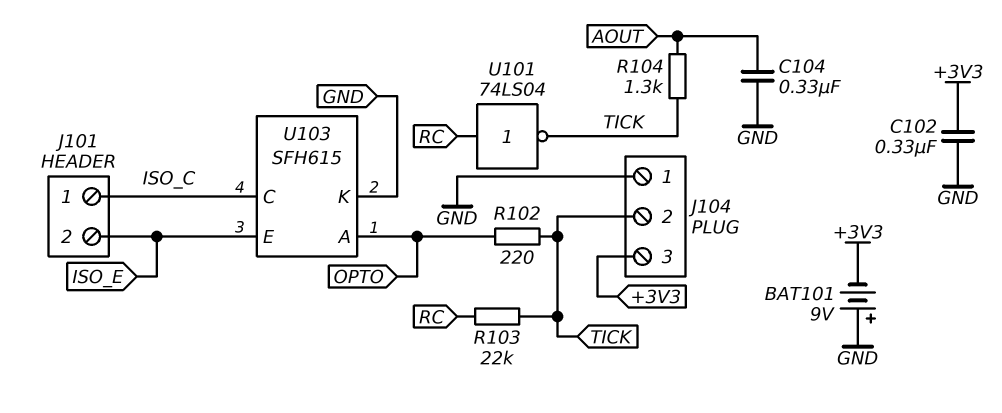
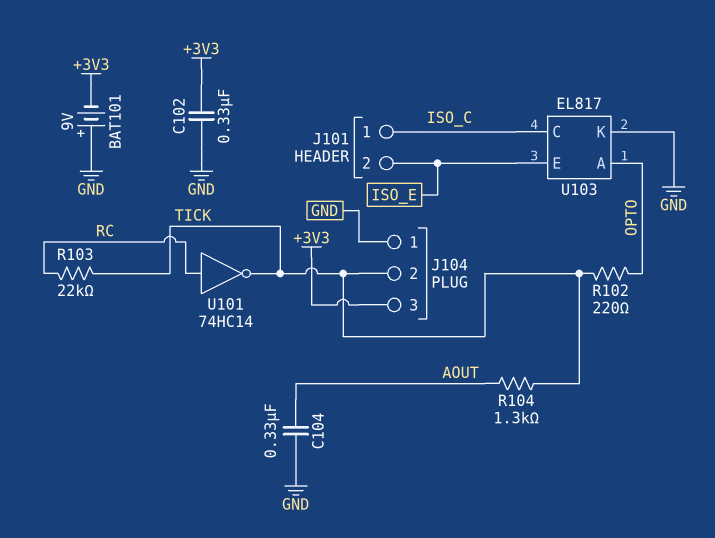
U101: NOT 74LS04 (in RC, out TICK) -> NOT 74HC14 (in RC, out TICK)
U103: SFH615 -> EL817

